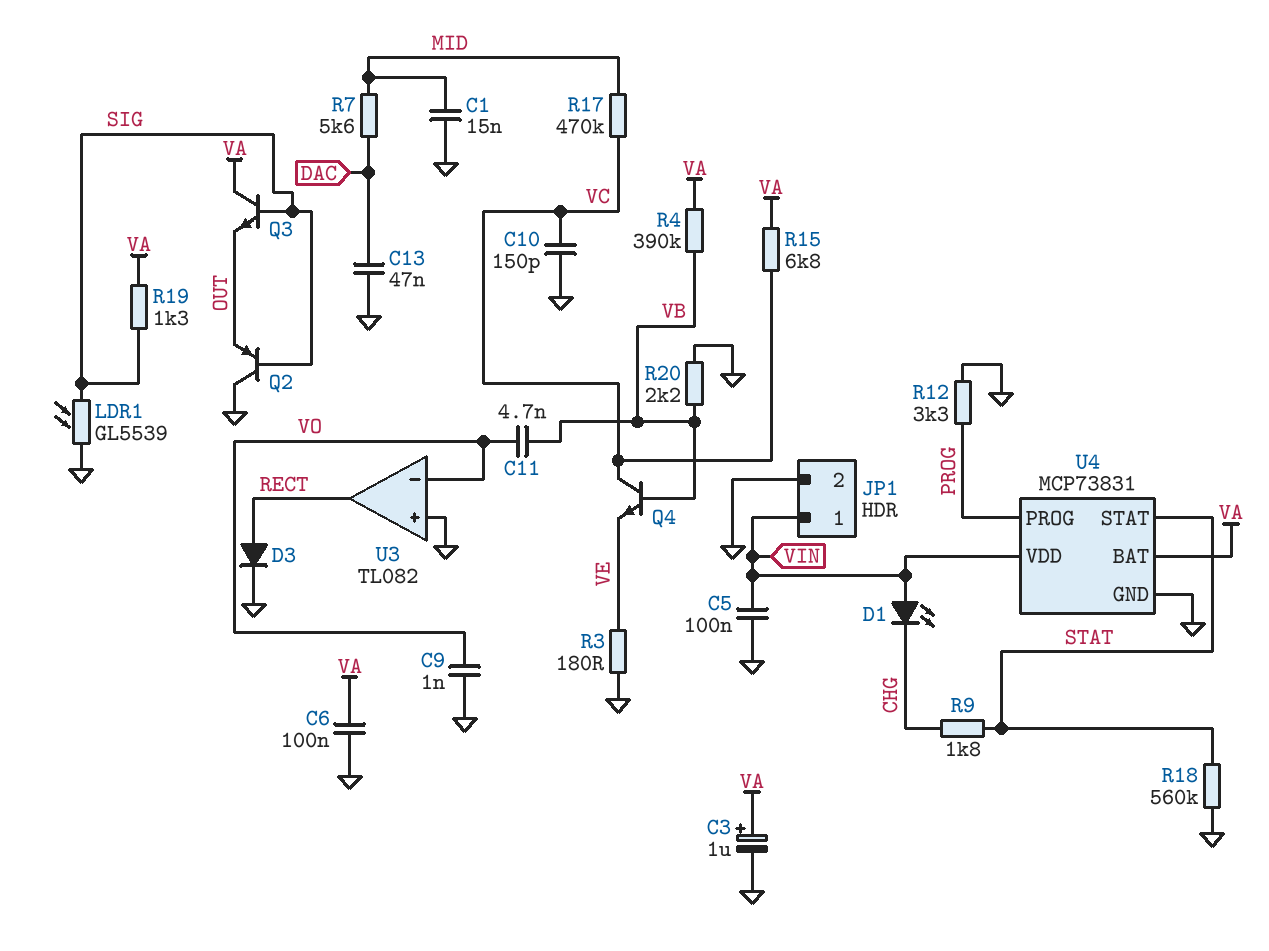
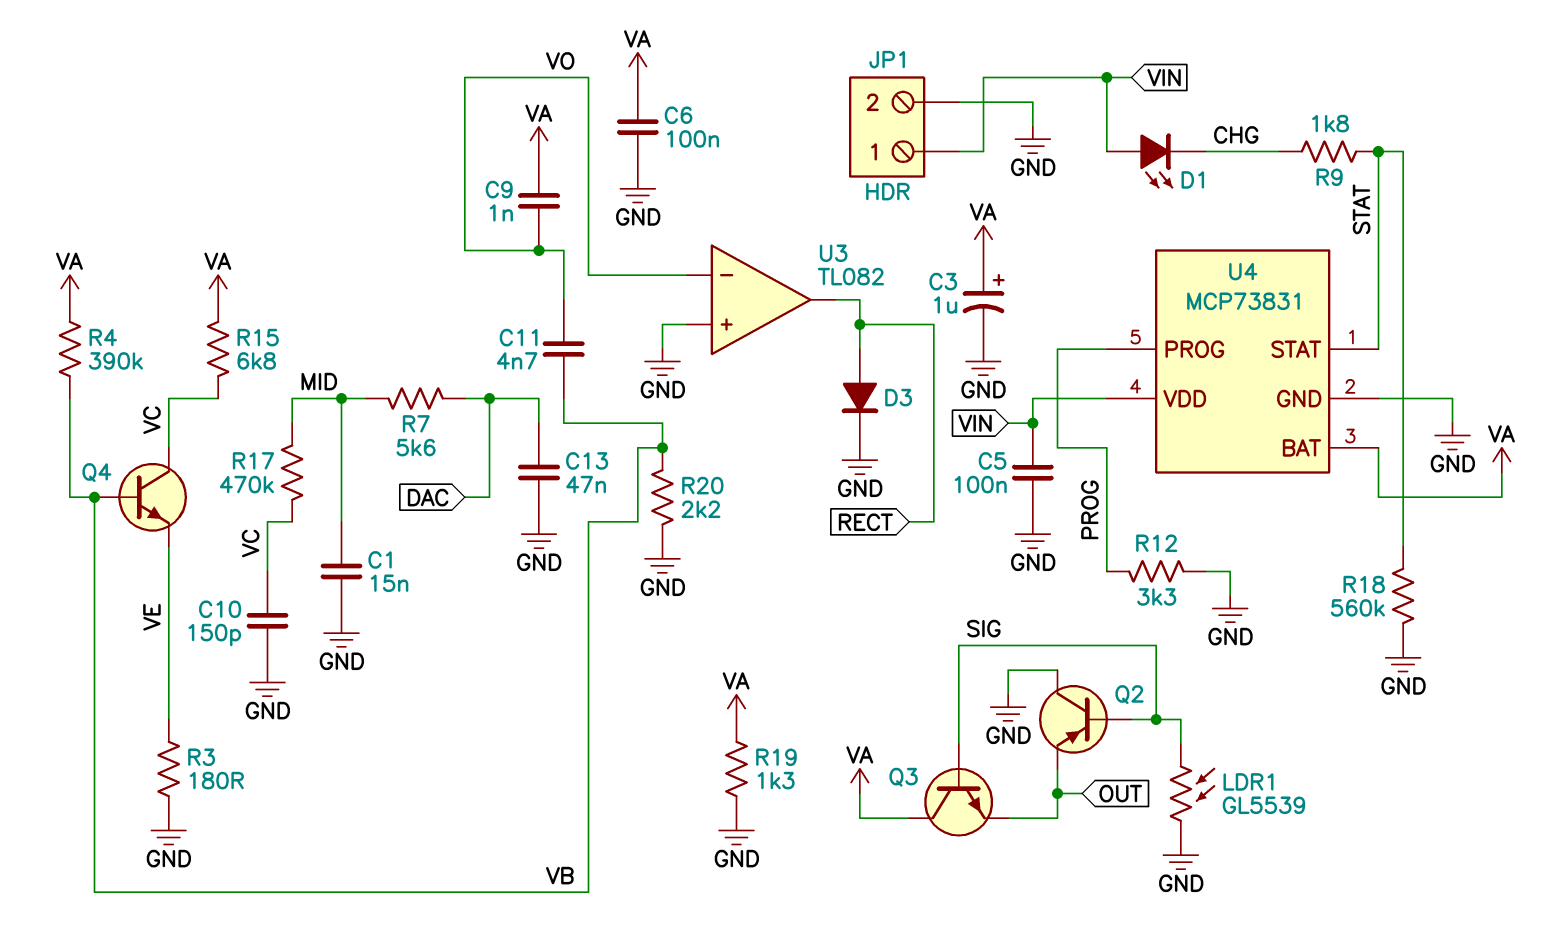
C9: 1nF (GND, VO) -> 1nF (VA, VO)
R19: 1.3k (SIG, VA) -> 1.3k (GND, VA)

